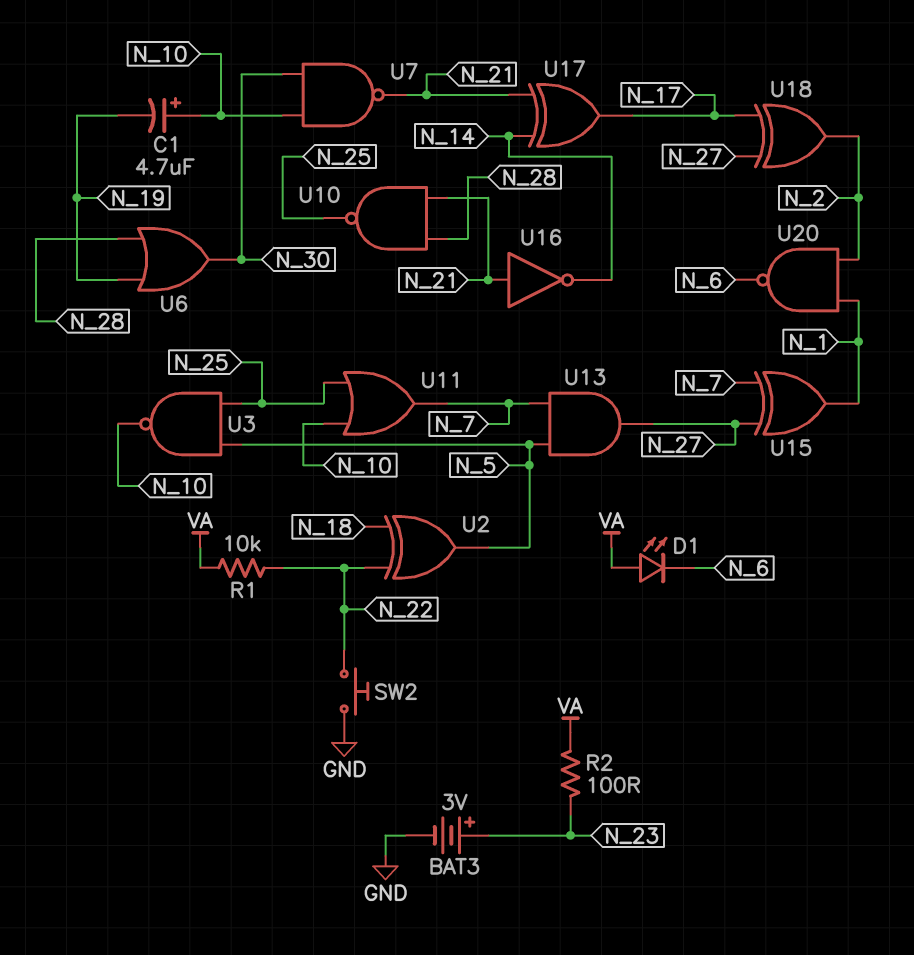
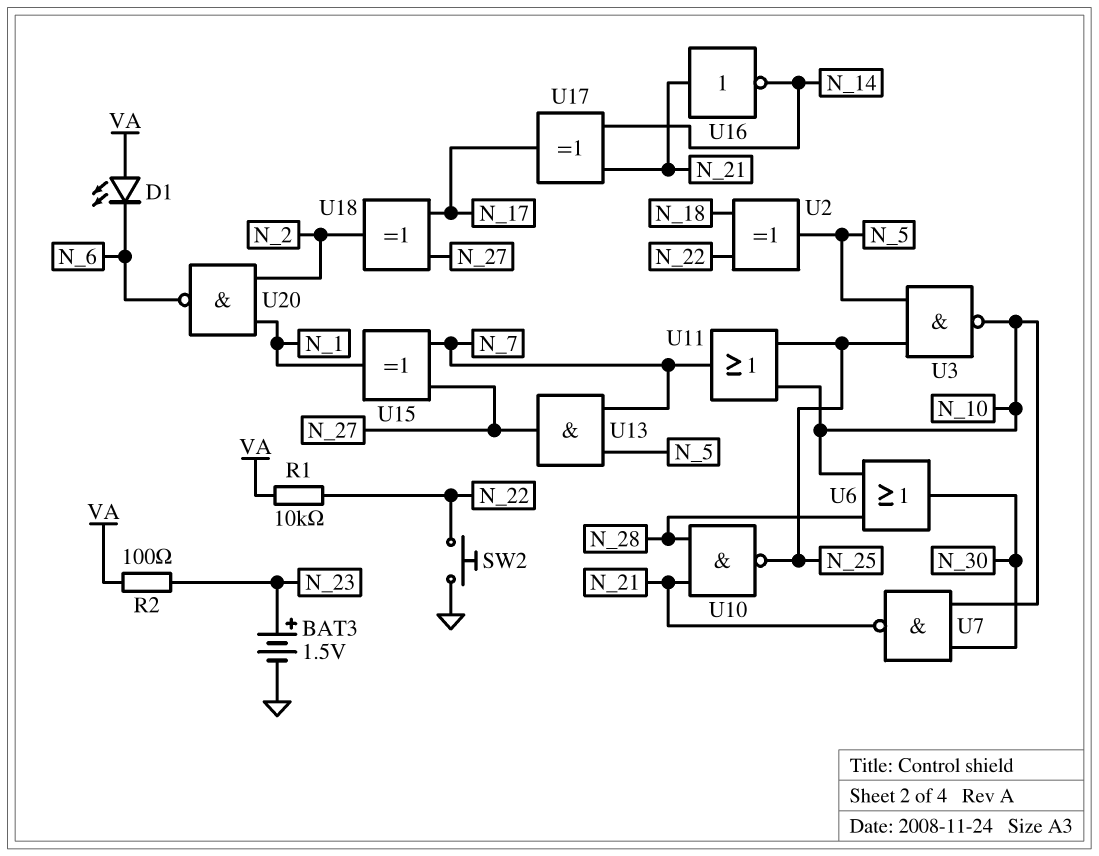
BAT3: 3V (plus N_23, minus GND) -> 1.5V (plus N_23, minus GND)
C1: 4.7uF (plus N_10, minus N_19) -> none
U6: OR (in N_19, in N_28, out N_30) -> OR (in N_10, in N_28, out N_30)

